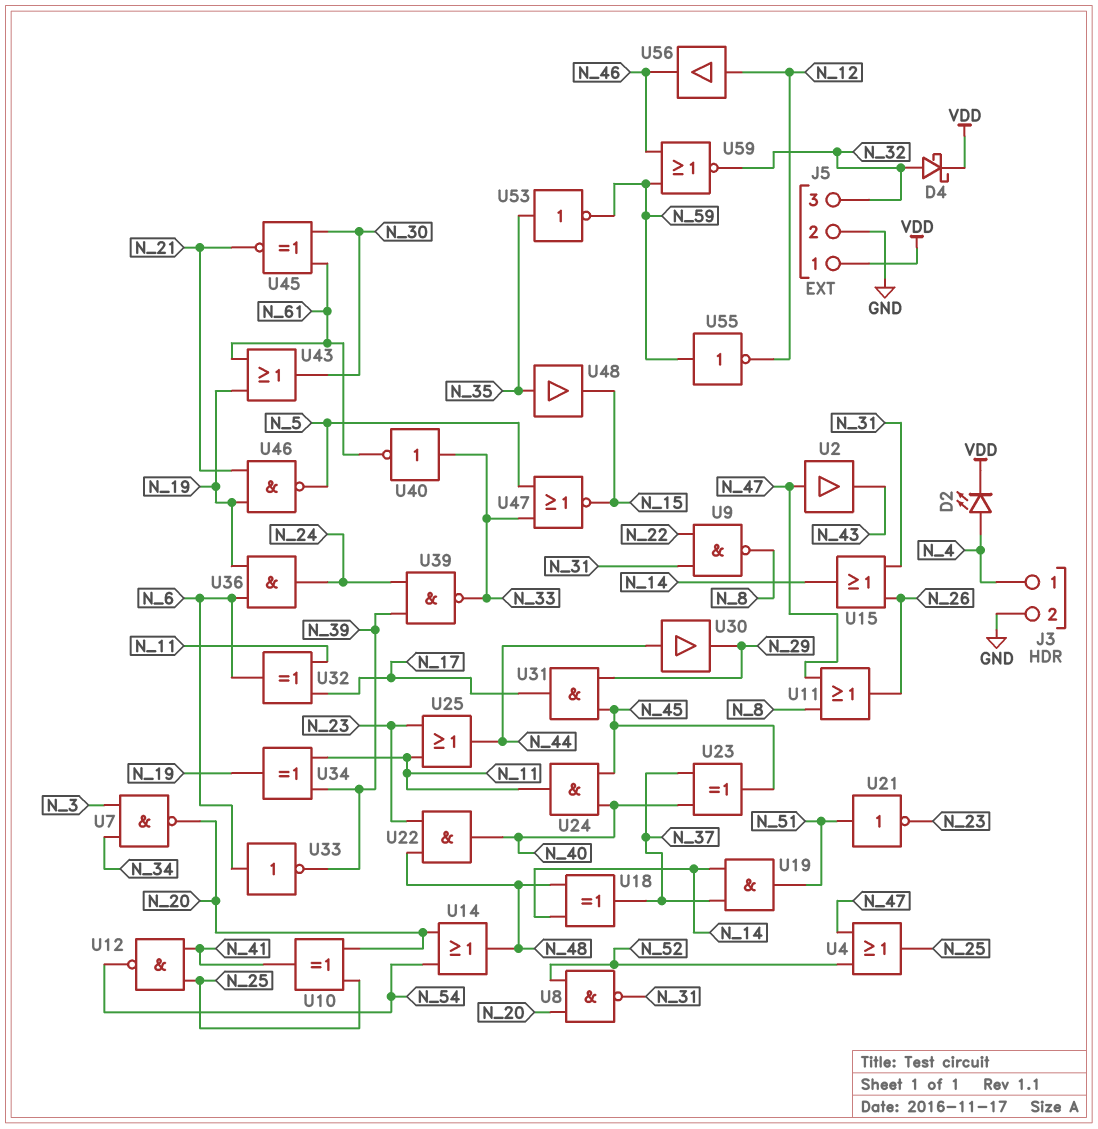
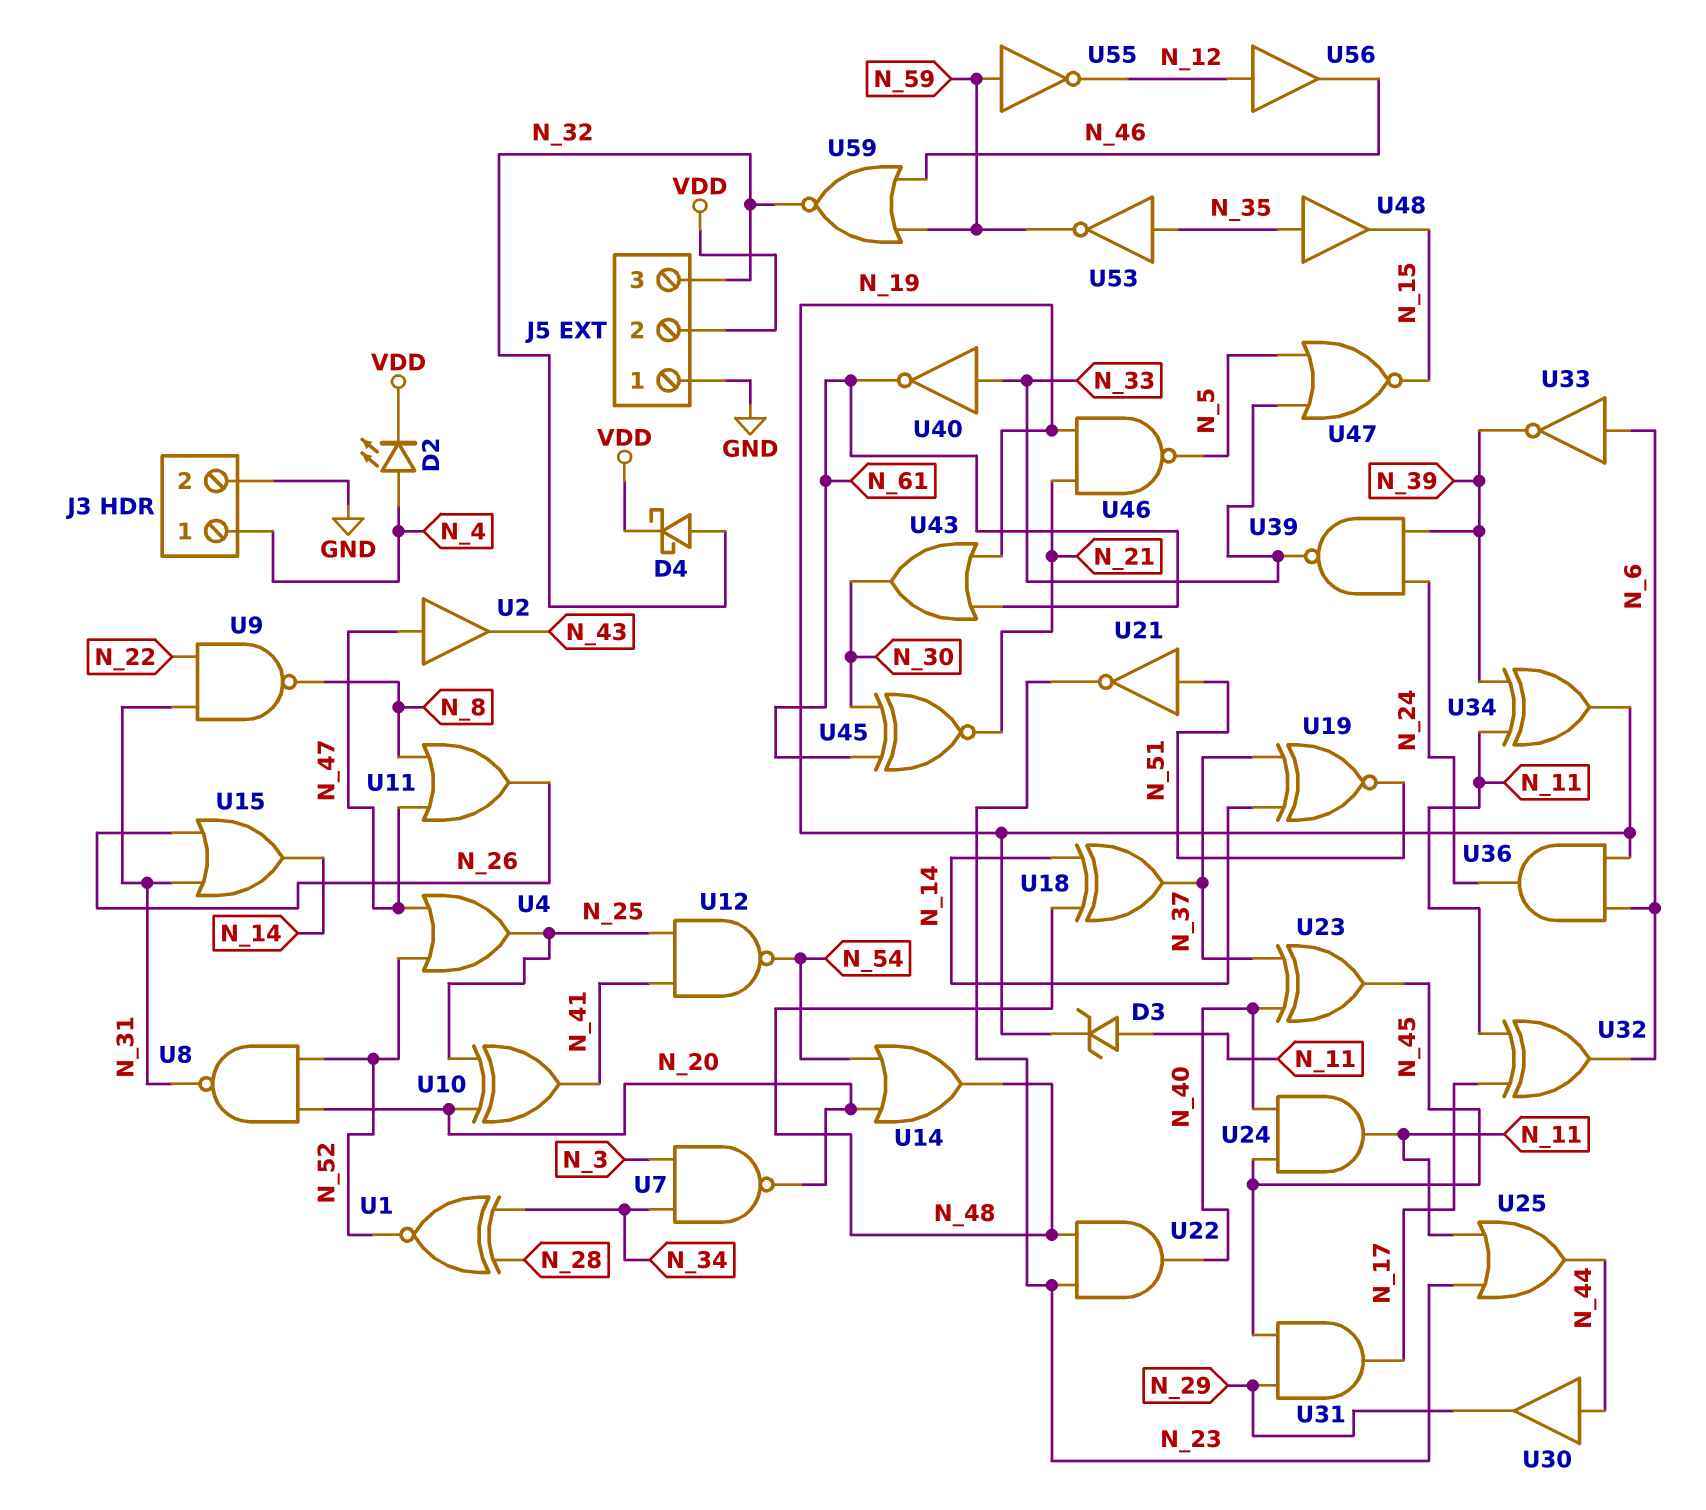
D3: none -> zener (A N_11, K N_19)
J5 pin 1: VDD -> GND
J5 pin 2: GND -> VDD
U1: none -> XNOR (in N_28, in N_34, out N_52)
U19: AND (in N_14, in N_37, out N_51) -> XNOR (in N_14, in N_37, out N_51)

